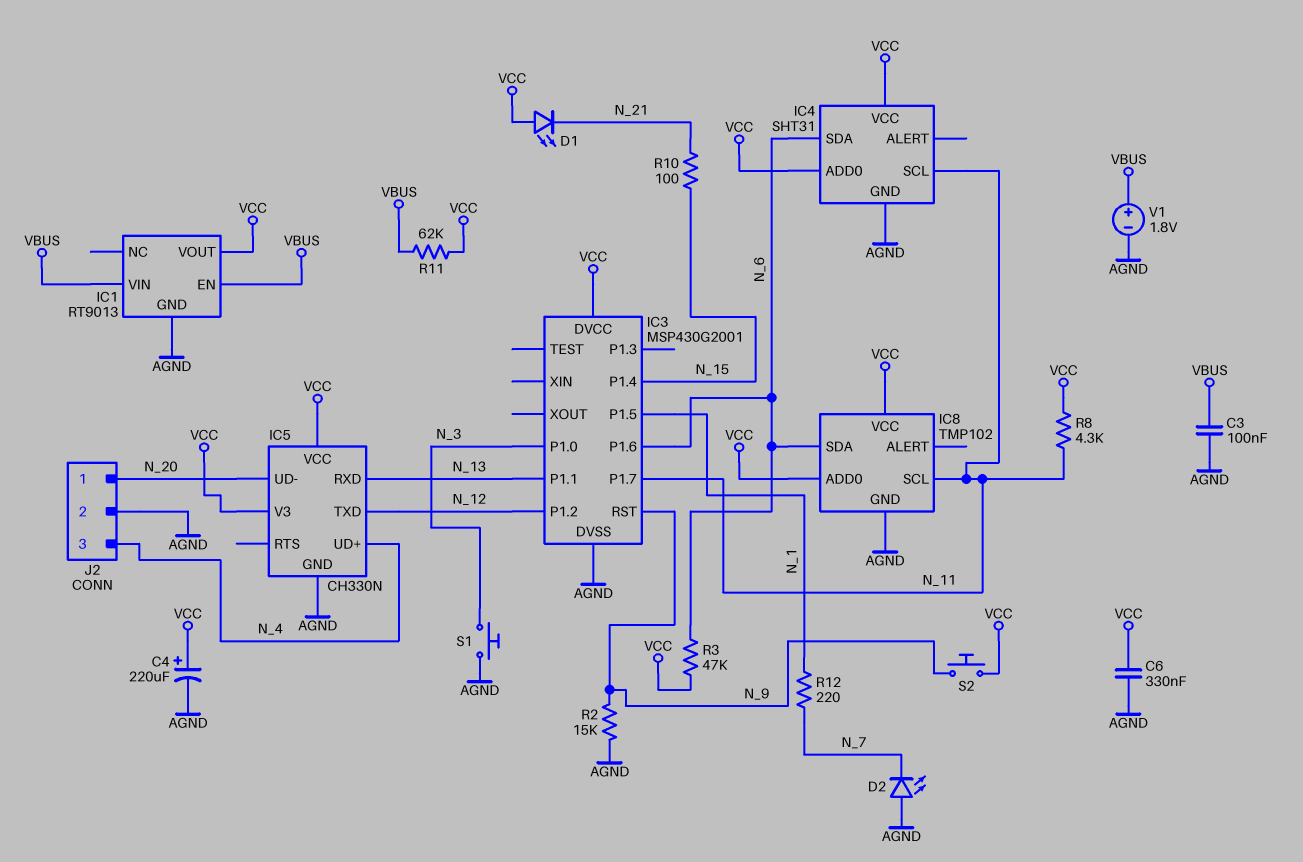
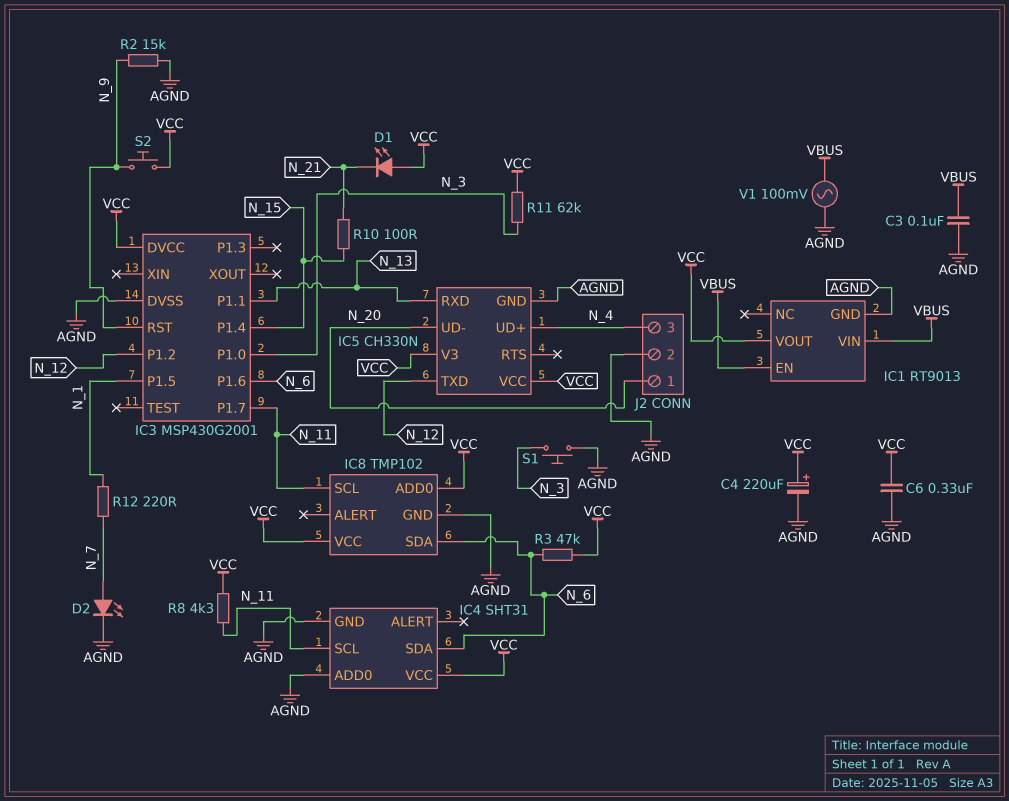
D2: LED (A AGND, K N_7) -> LED (A N_7, K AGND)
IC4 pin ADD0: VCC -> AGND
R11: 62k (VBUS, VCC) -> 62k (N_3, VCC)
V1: 1.8V (plus VBUS, minus AGND) -> AC 100mV (AGND, VBUS)

